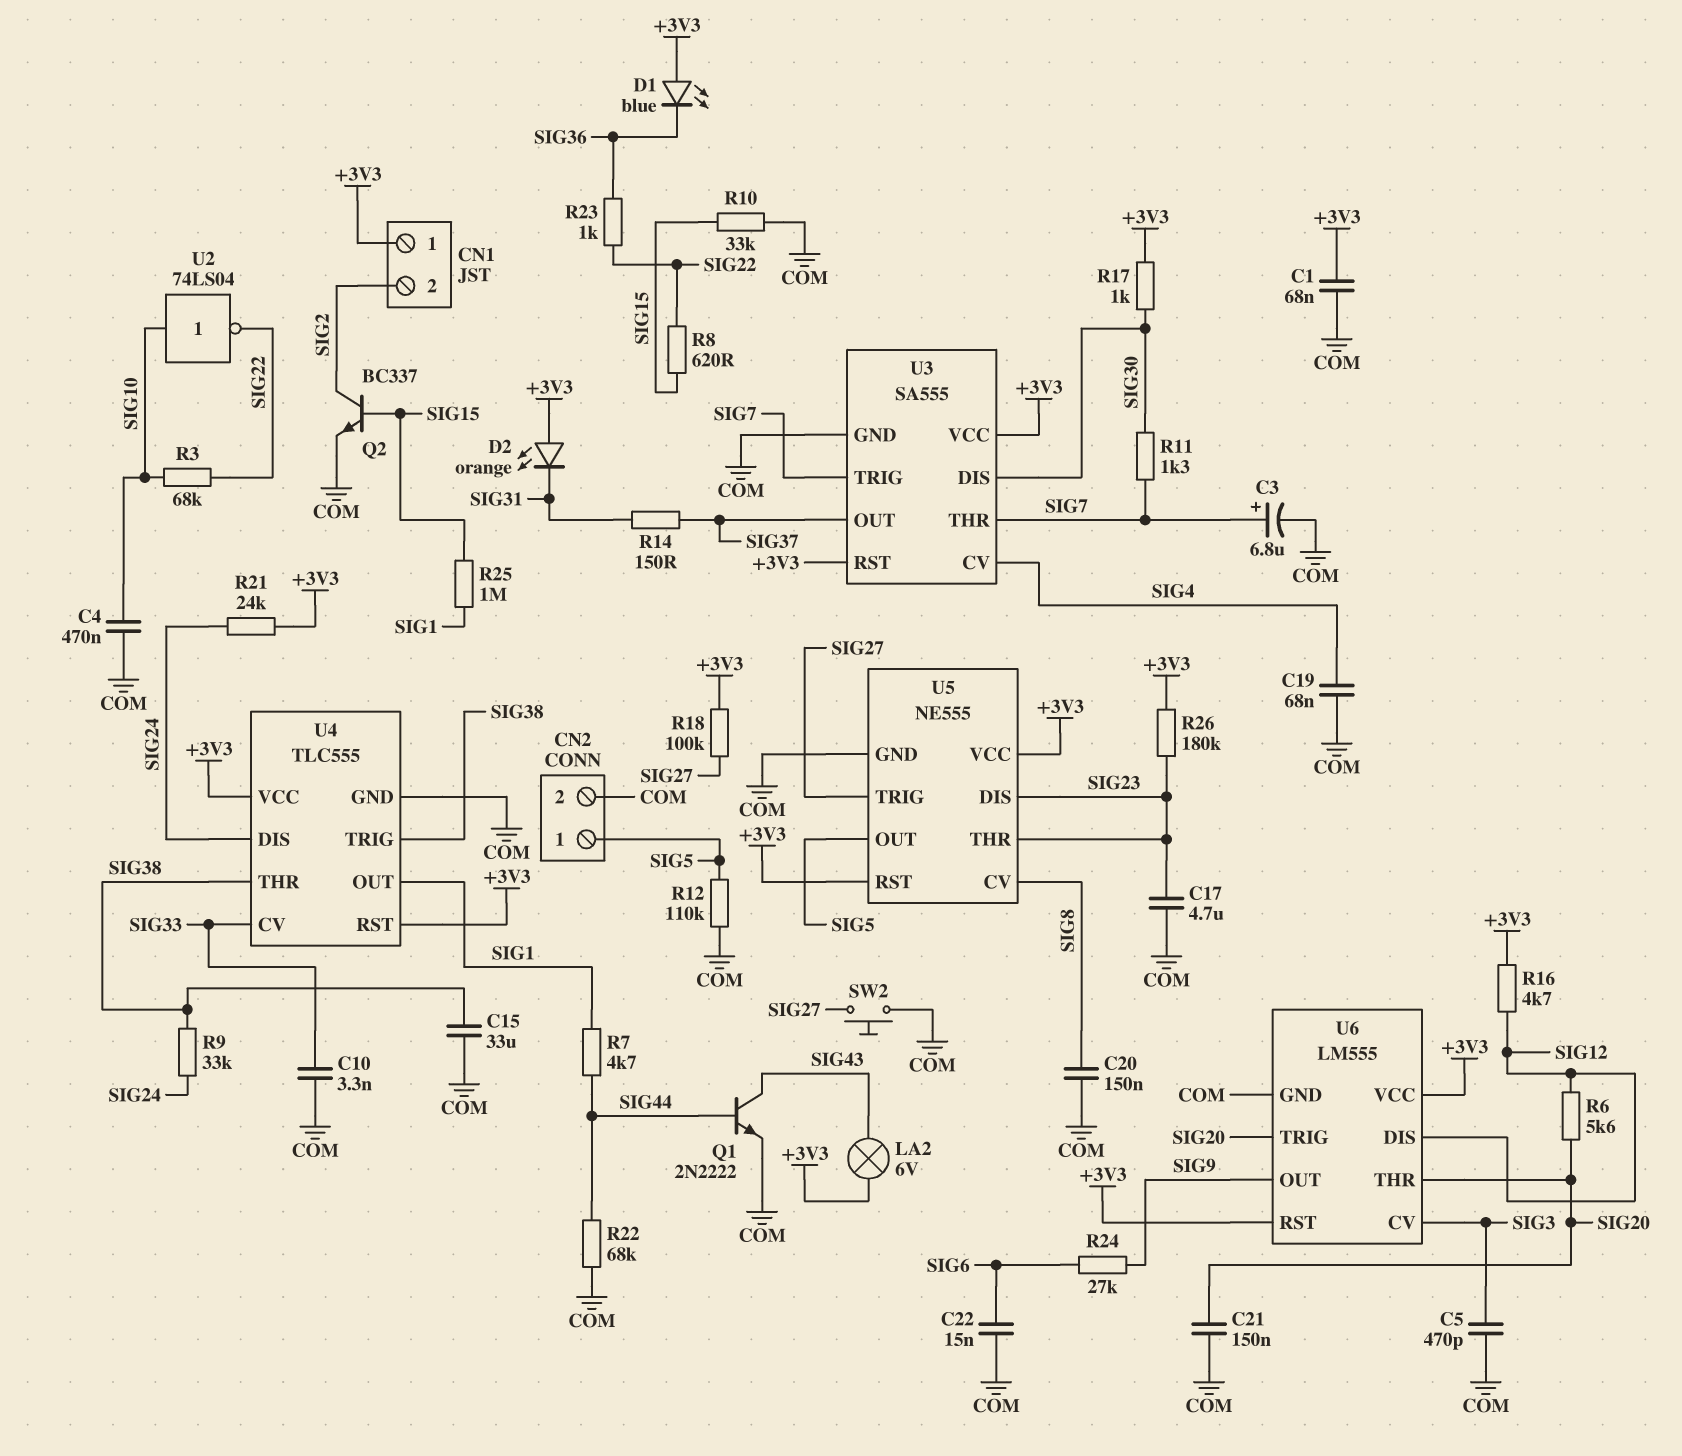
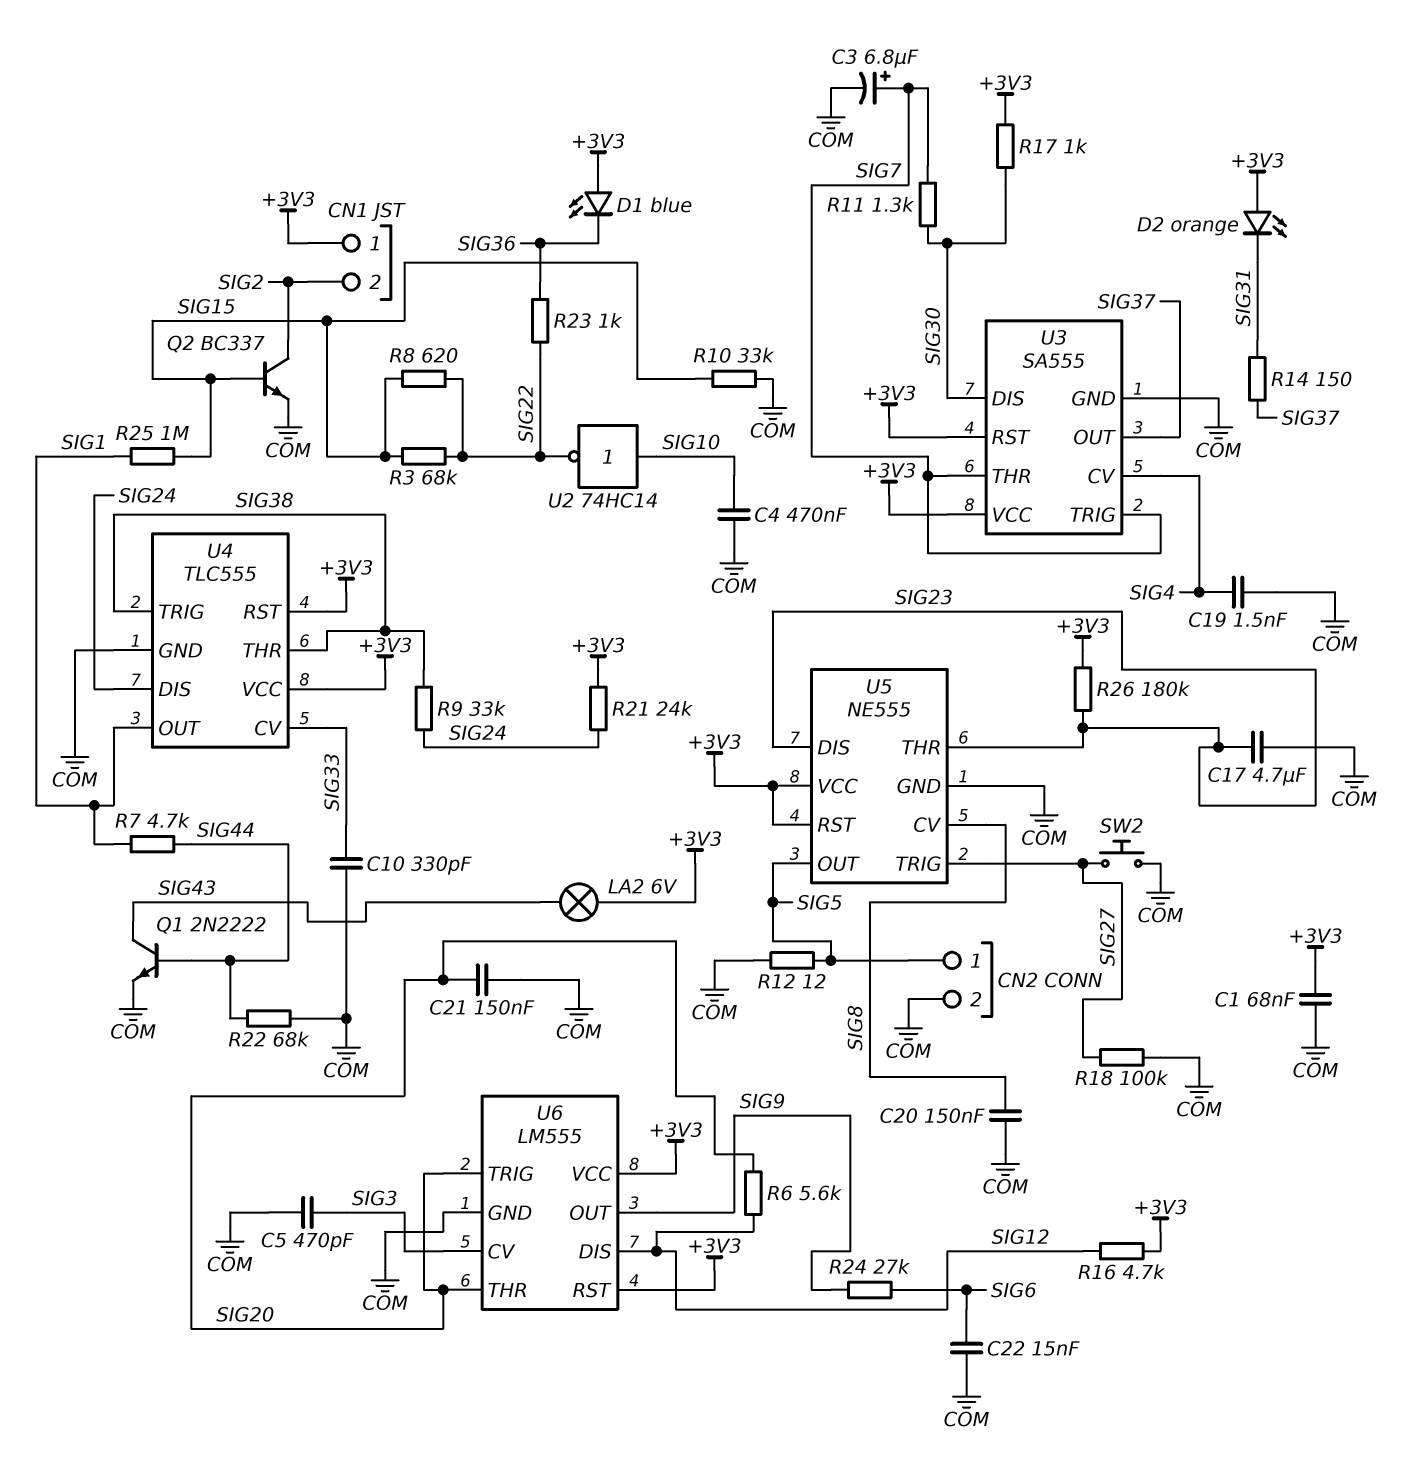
C10: 3.3nF (COM, SIG33) -> 330pF (COM, SIG33)
C15: 33uF (COM, SIG38) -> none
C19: 68nF (COM, SIG4) -> 1.5nF (COM, SIG4)
R3: 68k (SIG10, SIG22) -> 68k (SIG15, SIG22)
R12: 110k (COM, SIG5) -> 12 (COM, SIG5)
R18: 100k (+3V3, SIG27) -> 100k (COM, SIG27)
U2: NOT 74LS04 (in SIG10, out SIG22) -> NOT 74HC14 (in SIG10, out SIG22)

